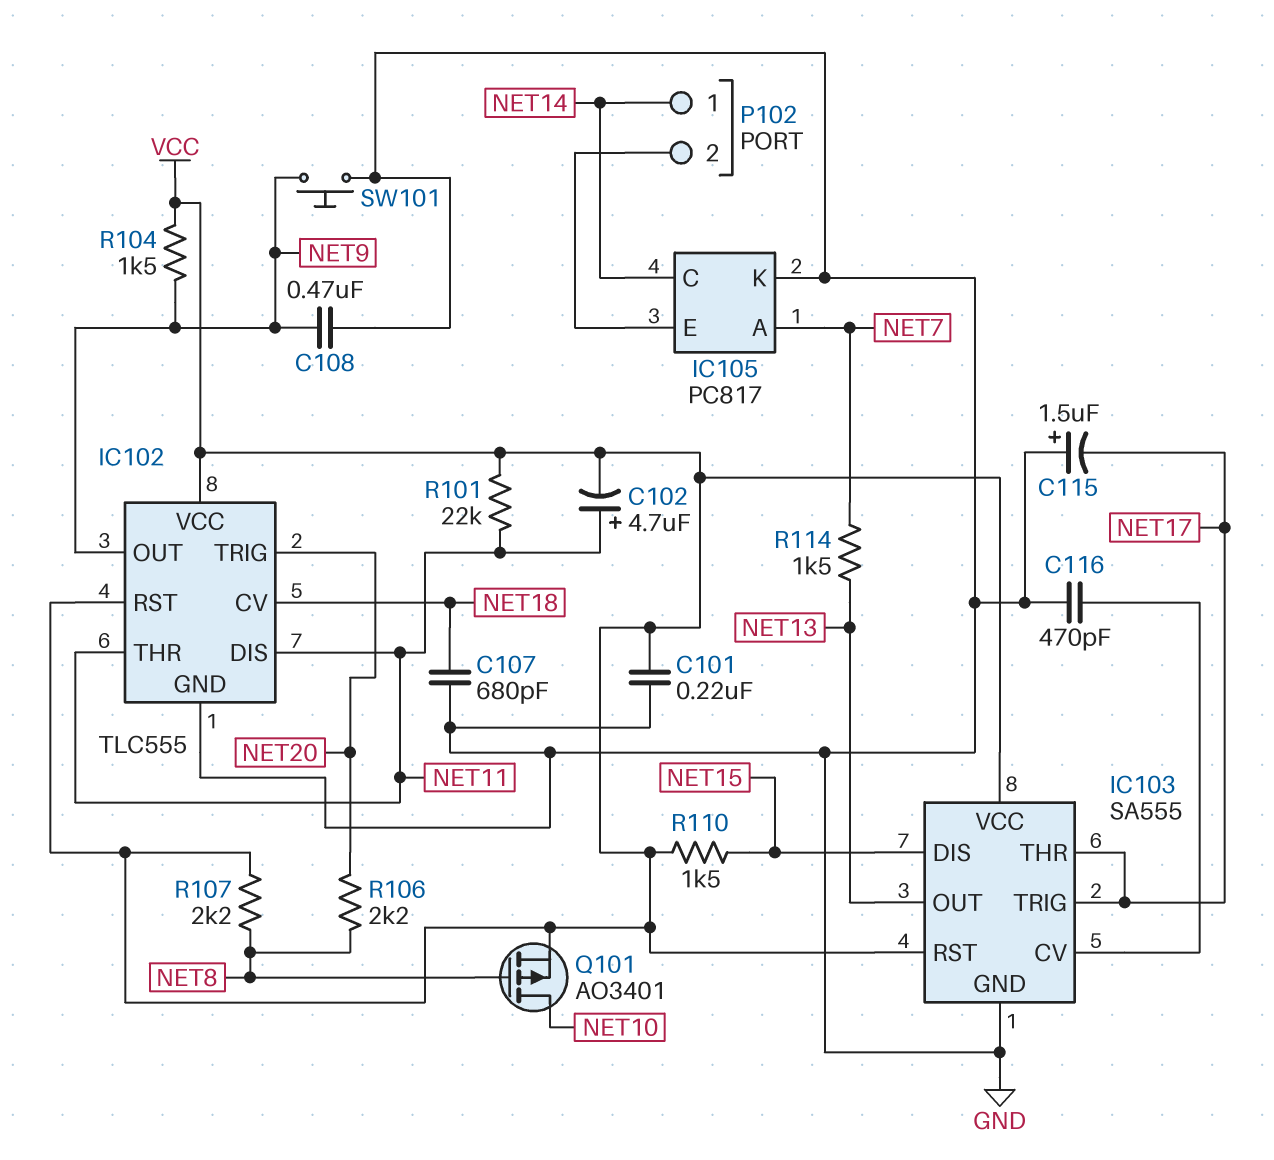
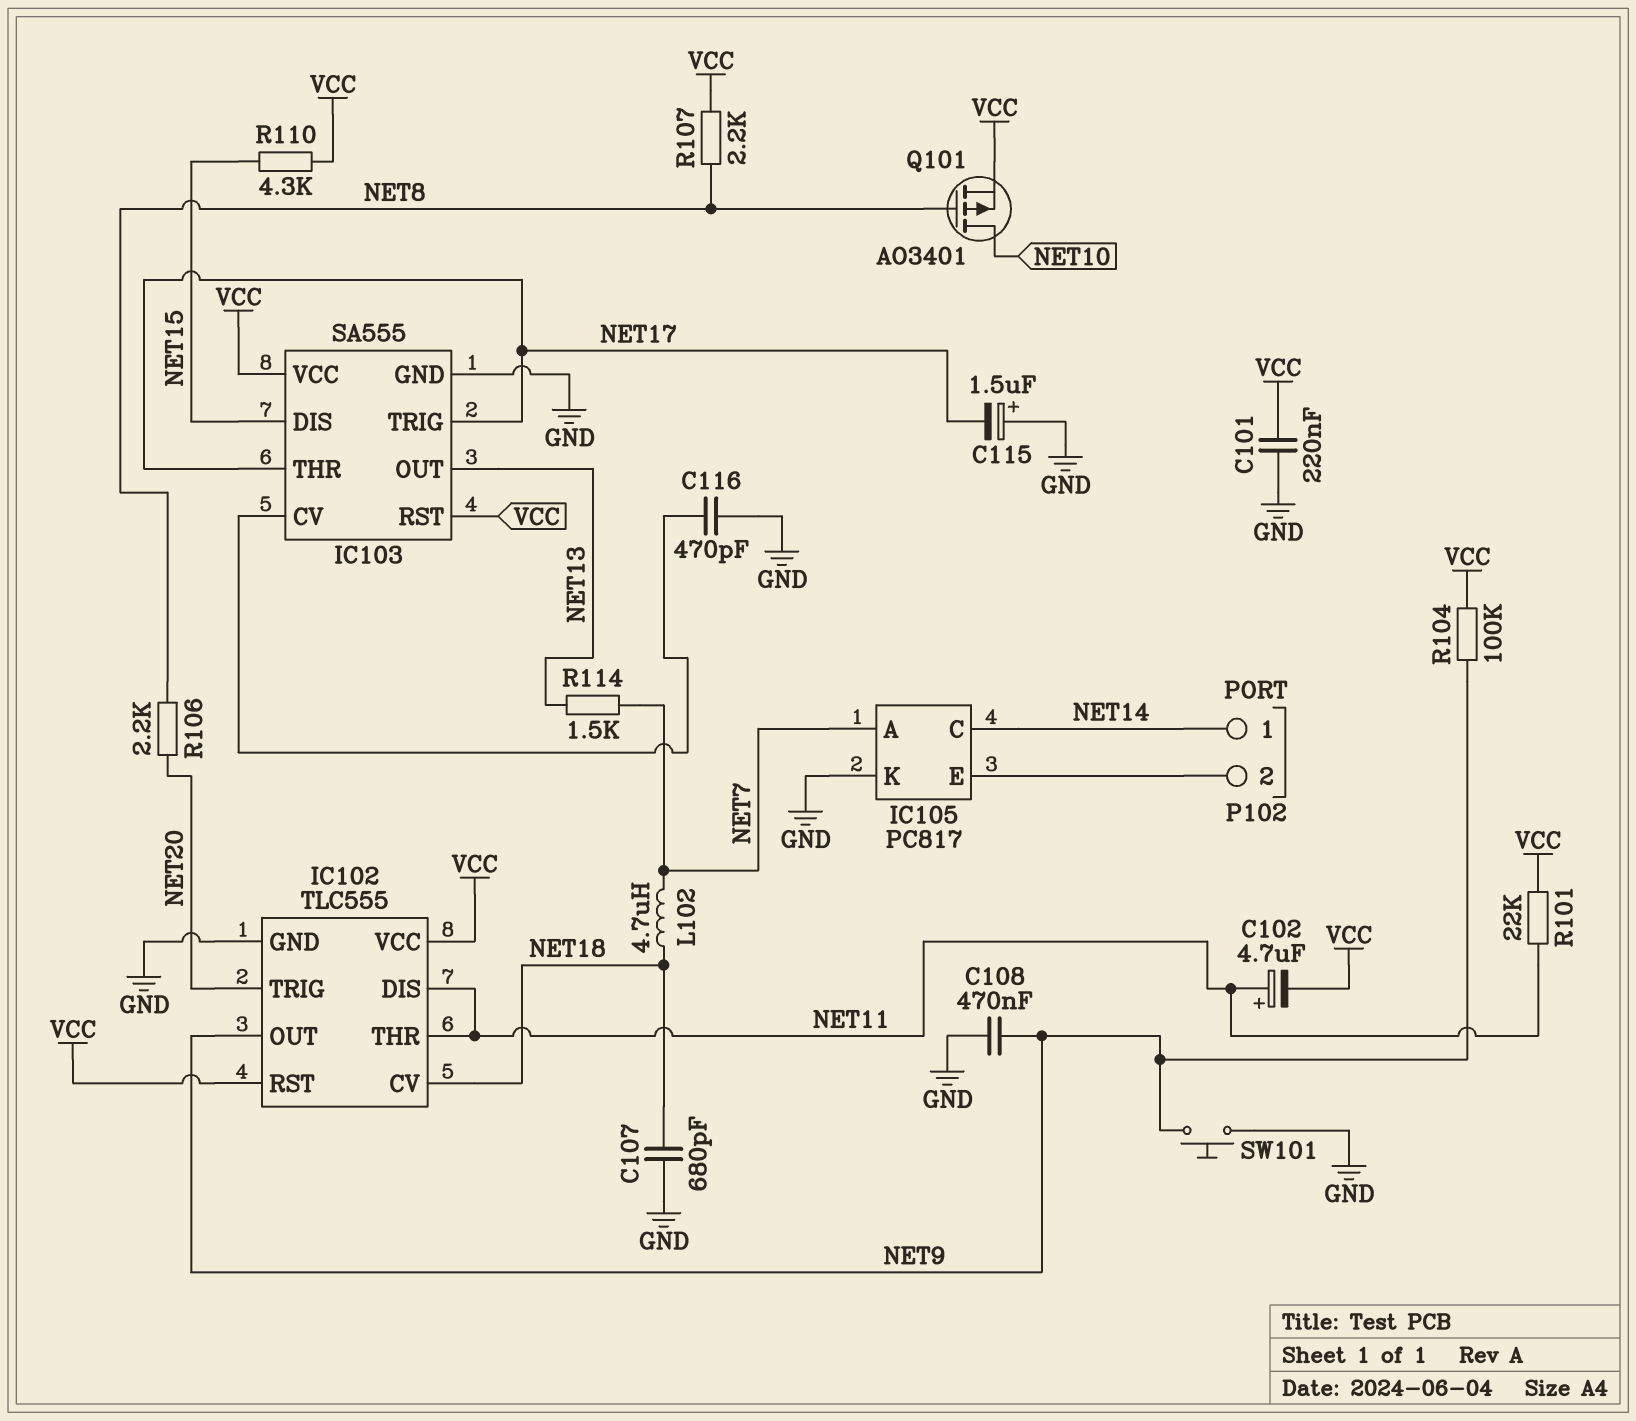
L102: none -> 4.7uH (NET7, NET18)
R104: 1.5k (NET9, VCC) -> 100k (NET9, VCC)
R110: 1.5k (NET15, VCC) -> 4.3k (NET15, VCC)

